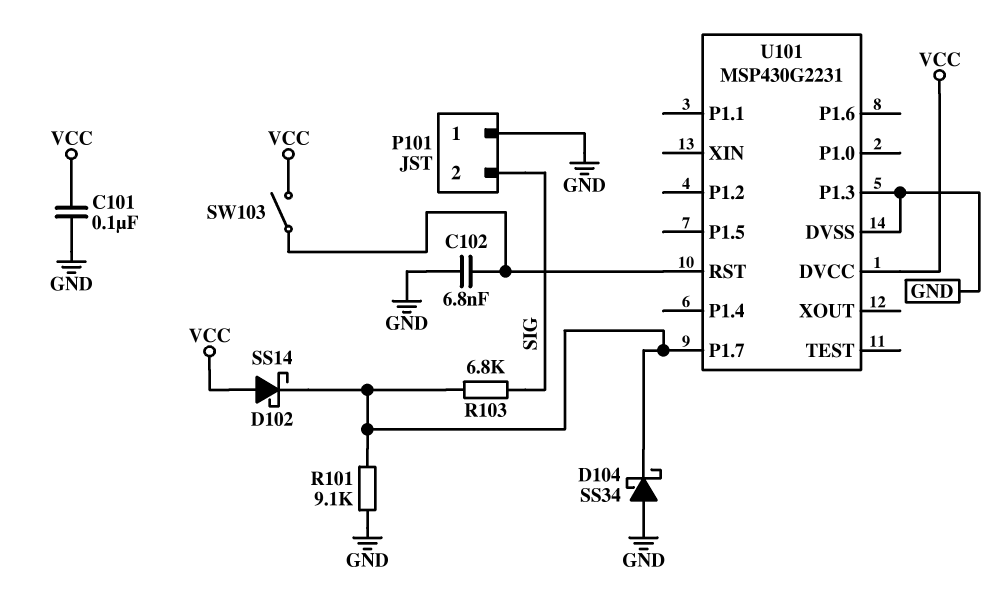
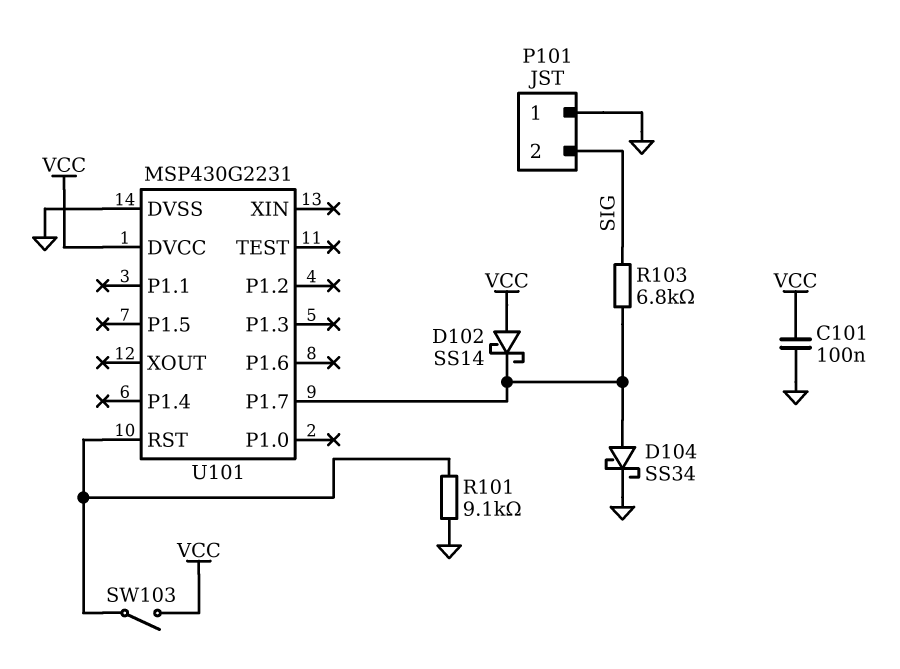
C102: 6.8nF (GND, U101/RST) -> none
D104: schottky SS34 (A GND, K U101/P1.7) -> schottky SS34 (A U101/P1.7, K GND)
R101: 9.1k (GND, U101/P1.7) -> 9.1k (GND, U101/RST)
U101 pin P1.3: GND -> none

